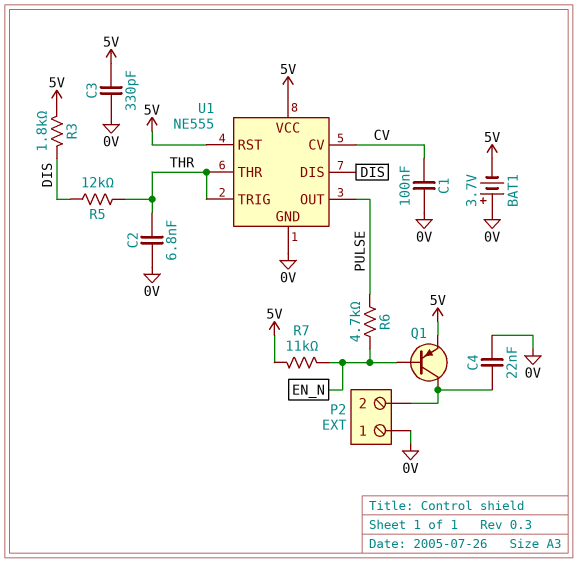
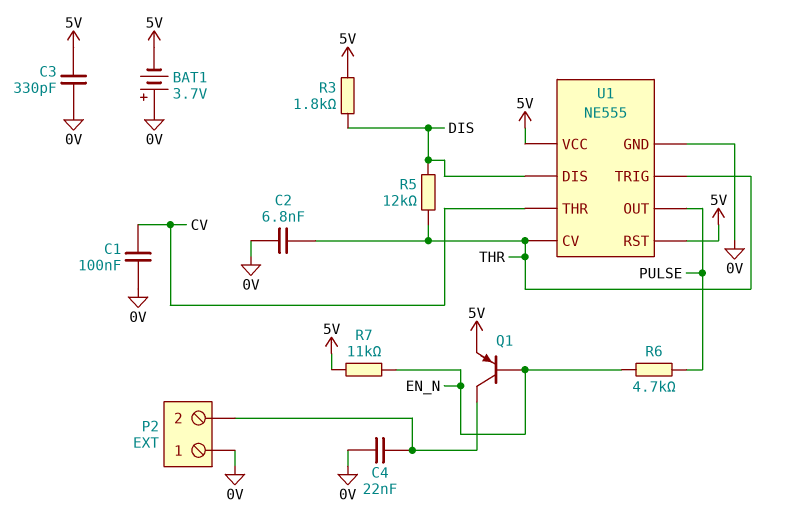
U1 pin CV: CV -> THR
U1 pin THR: THR -> CV

